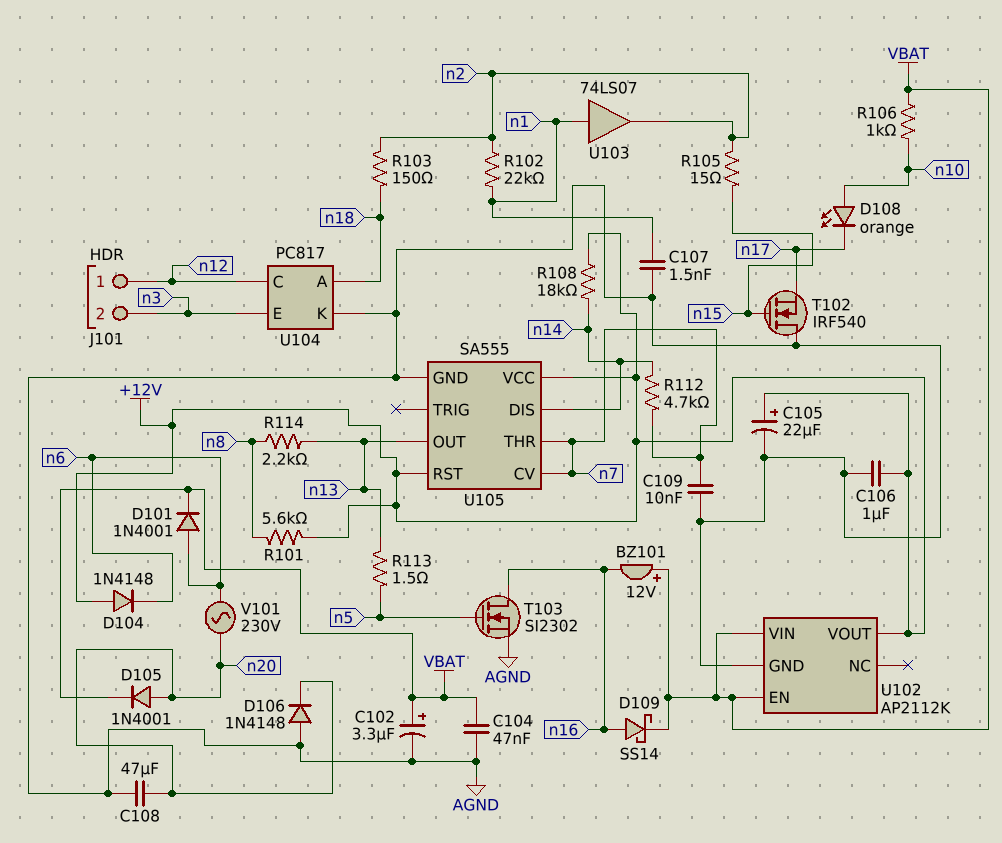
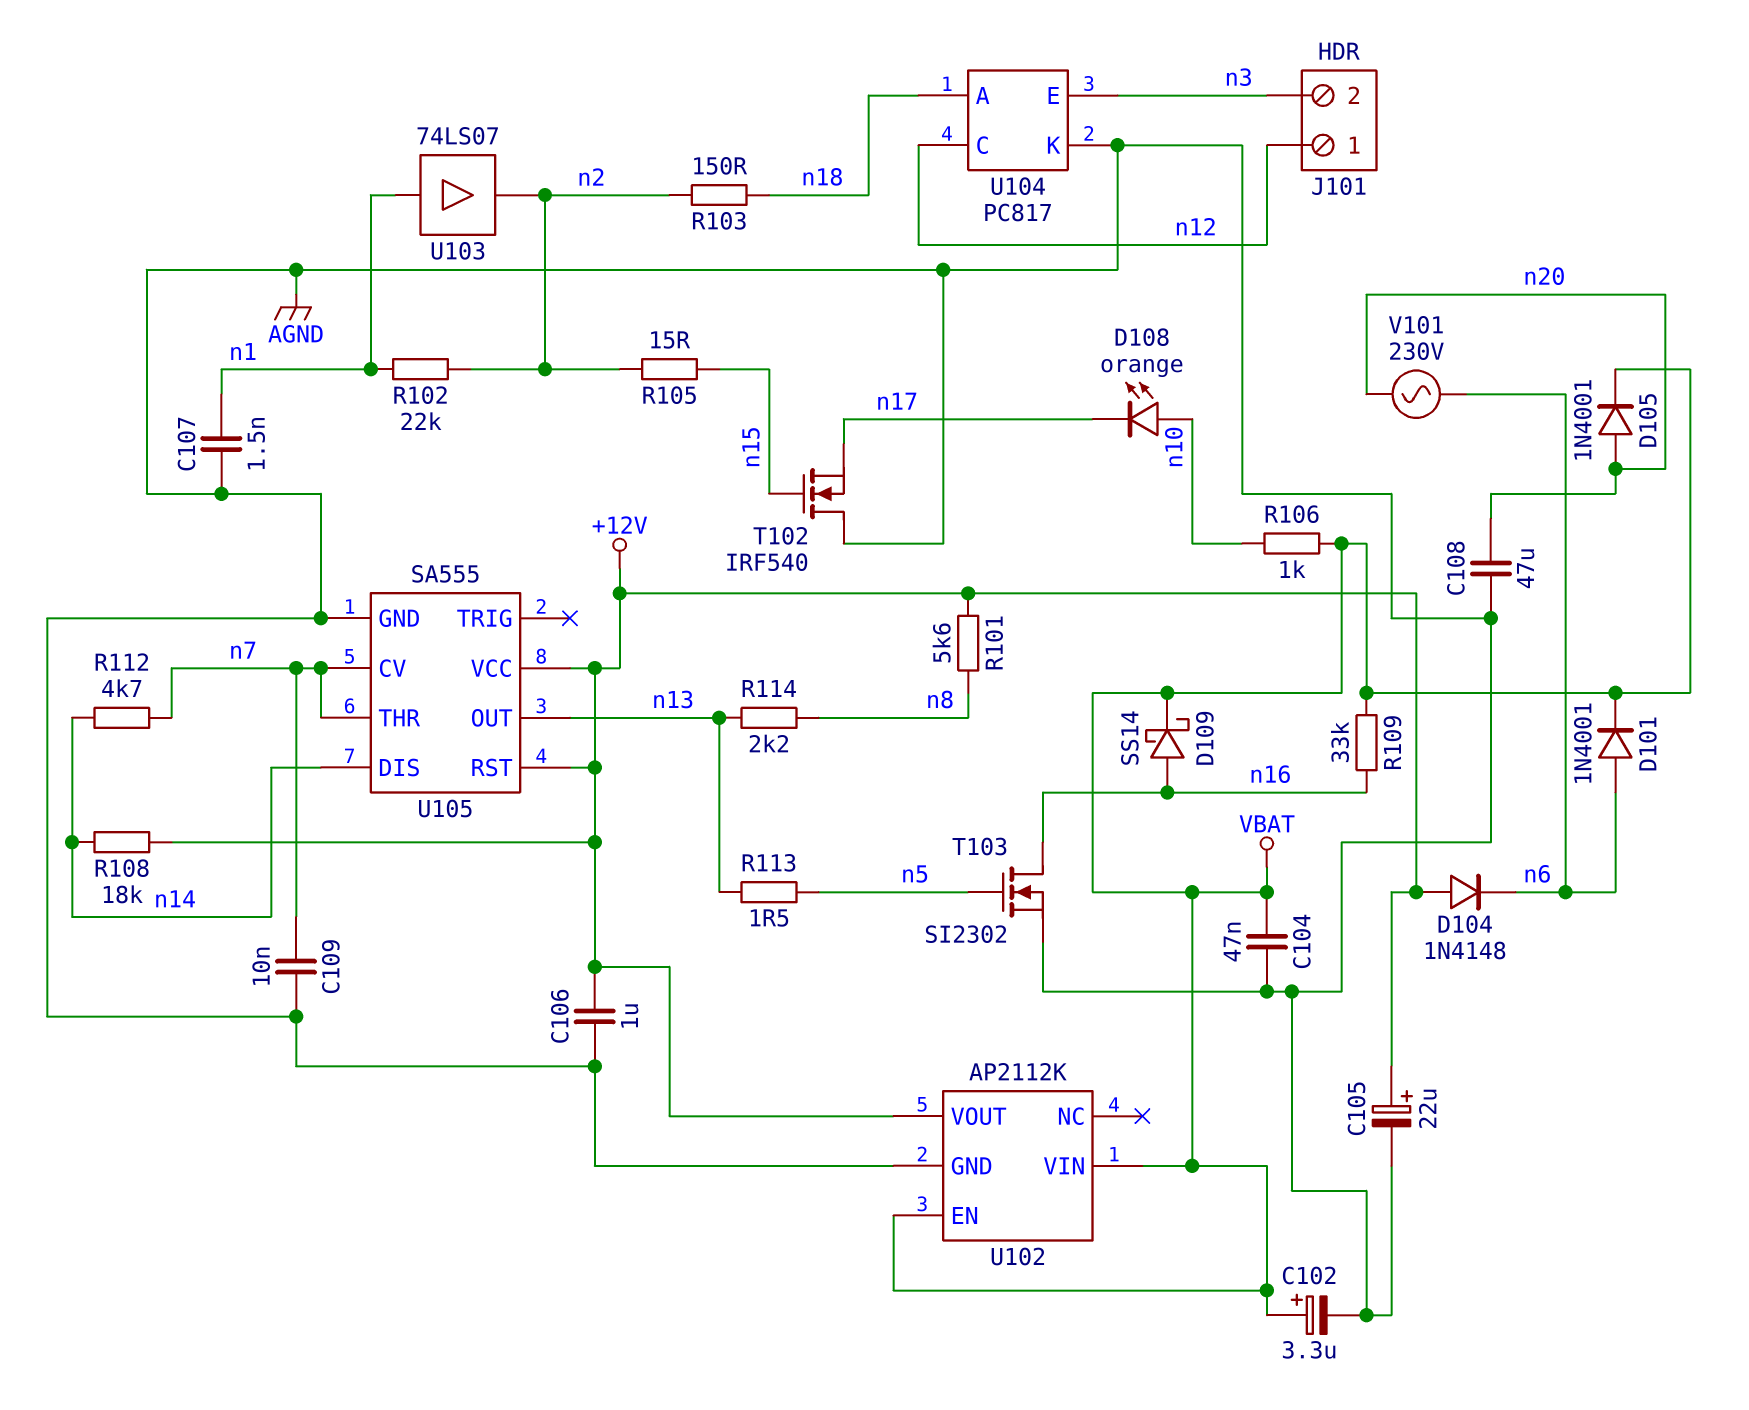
BZ101: buzzer 12V (plus VBAT, minus n16) -> none
D106: diode 1N4148 (A AGND, K n20) -> none
R109: none -> 33k (VBAT, n16)

